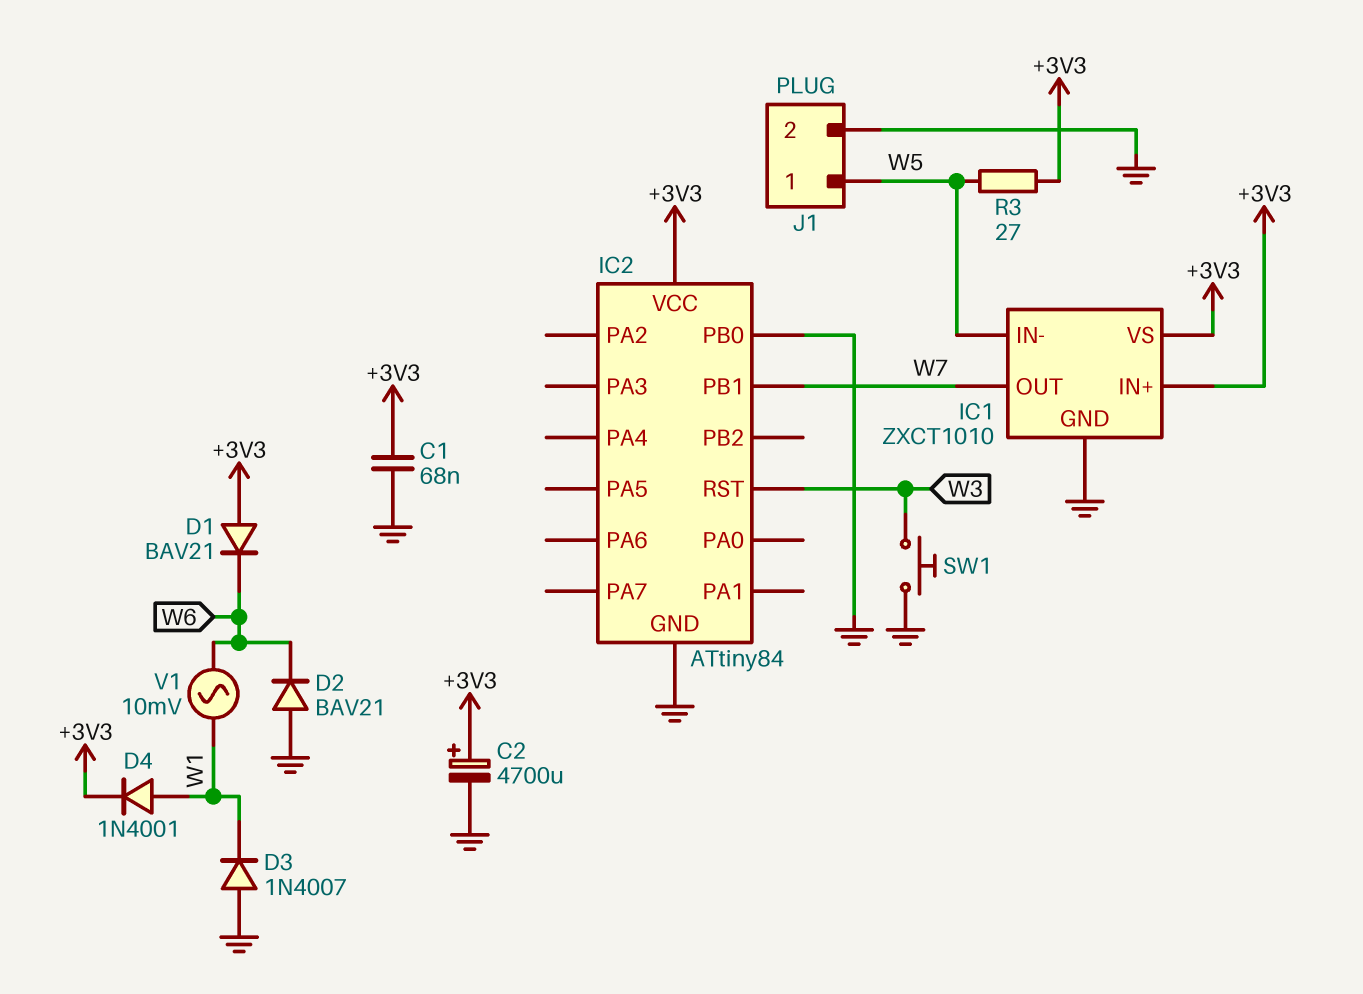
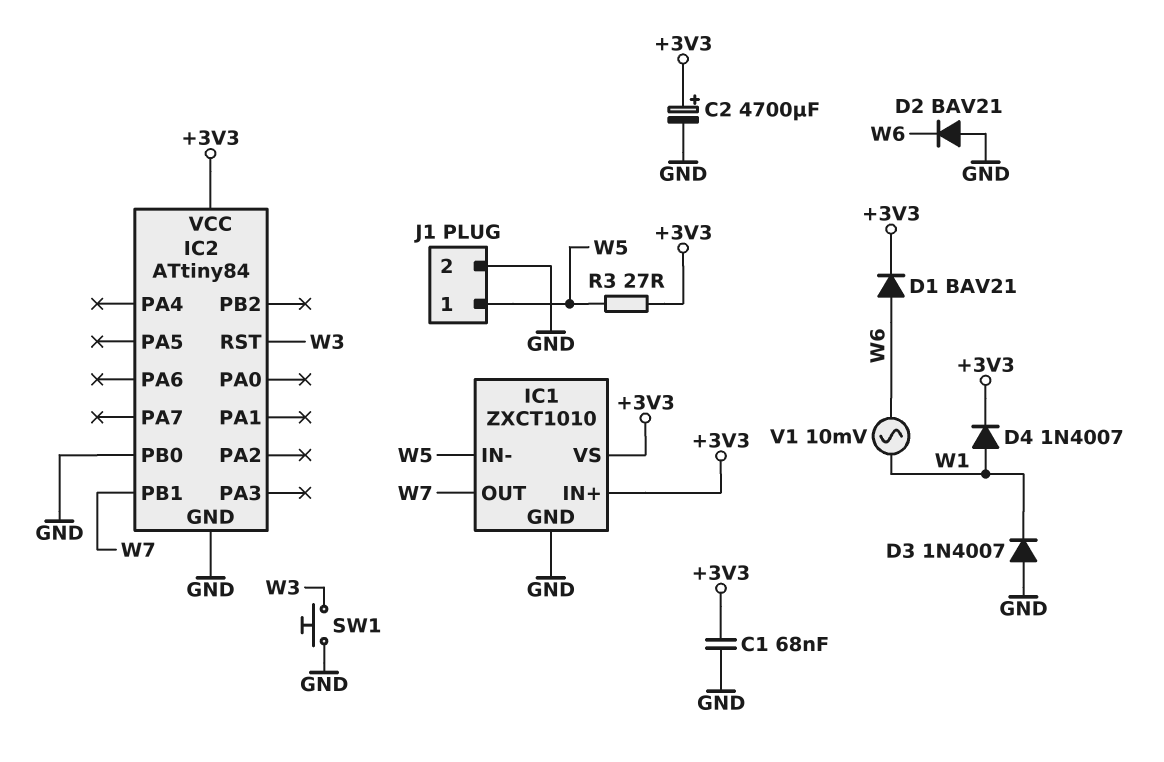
D1: diode BAV21 (A +3V3, K W6) -> diode BAV21 (A W6, K +3V3)
D4: diode 1N4001 (A W1, K +3V3) -> diode 1N4007 (A W1, K +3V3)

